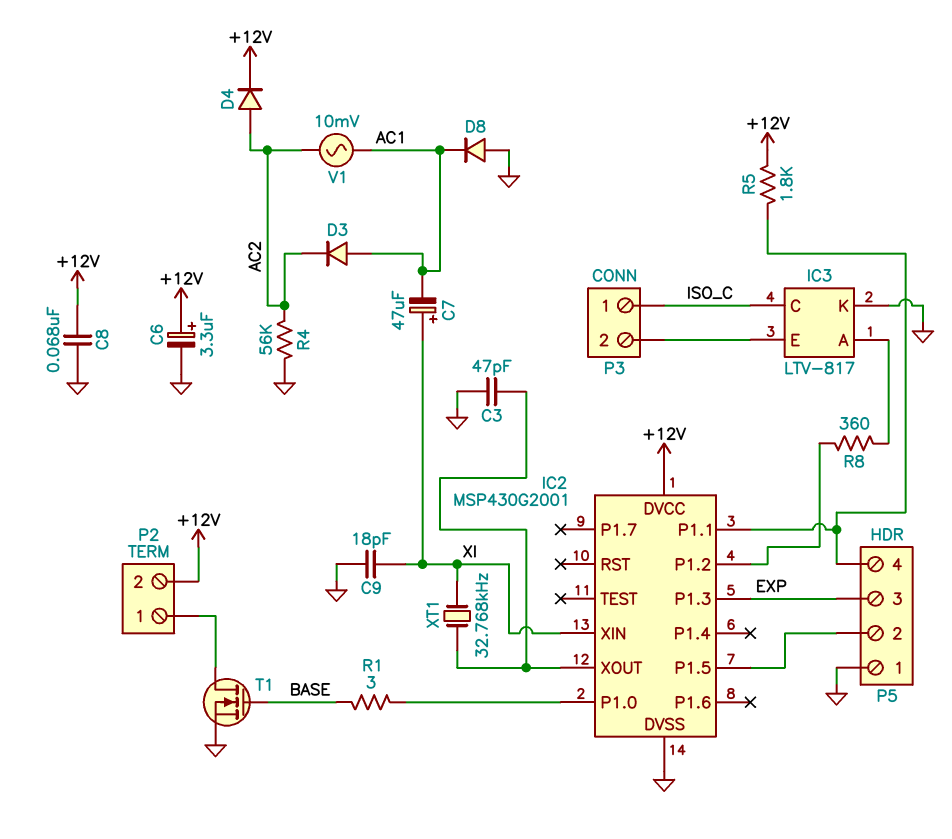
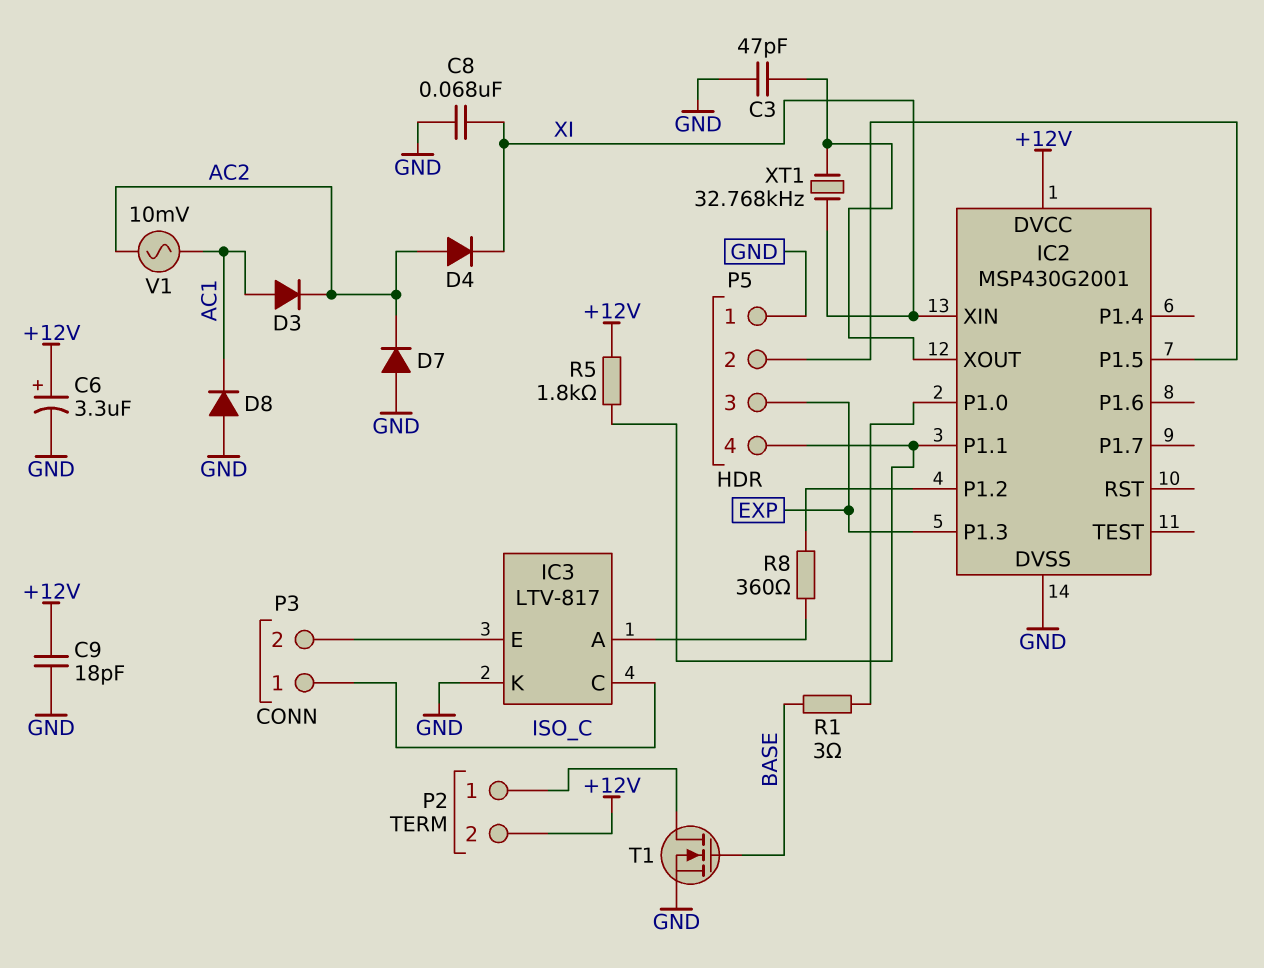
C7: 47uF (plus XI, minus AC1) -> none
C8: 68nF (+12V, GND) -> 68nF (GND, XI)
C9: 18pF (GND, XI) -> 18pF (+12V, GND)
D4: diode (A AC2, K +12V) -> diode (A AC2, K XI)
D7: none -> diode (A GND, K AC2)
R4: 56k (AC2, GND) -> none

